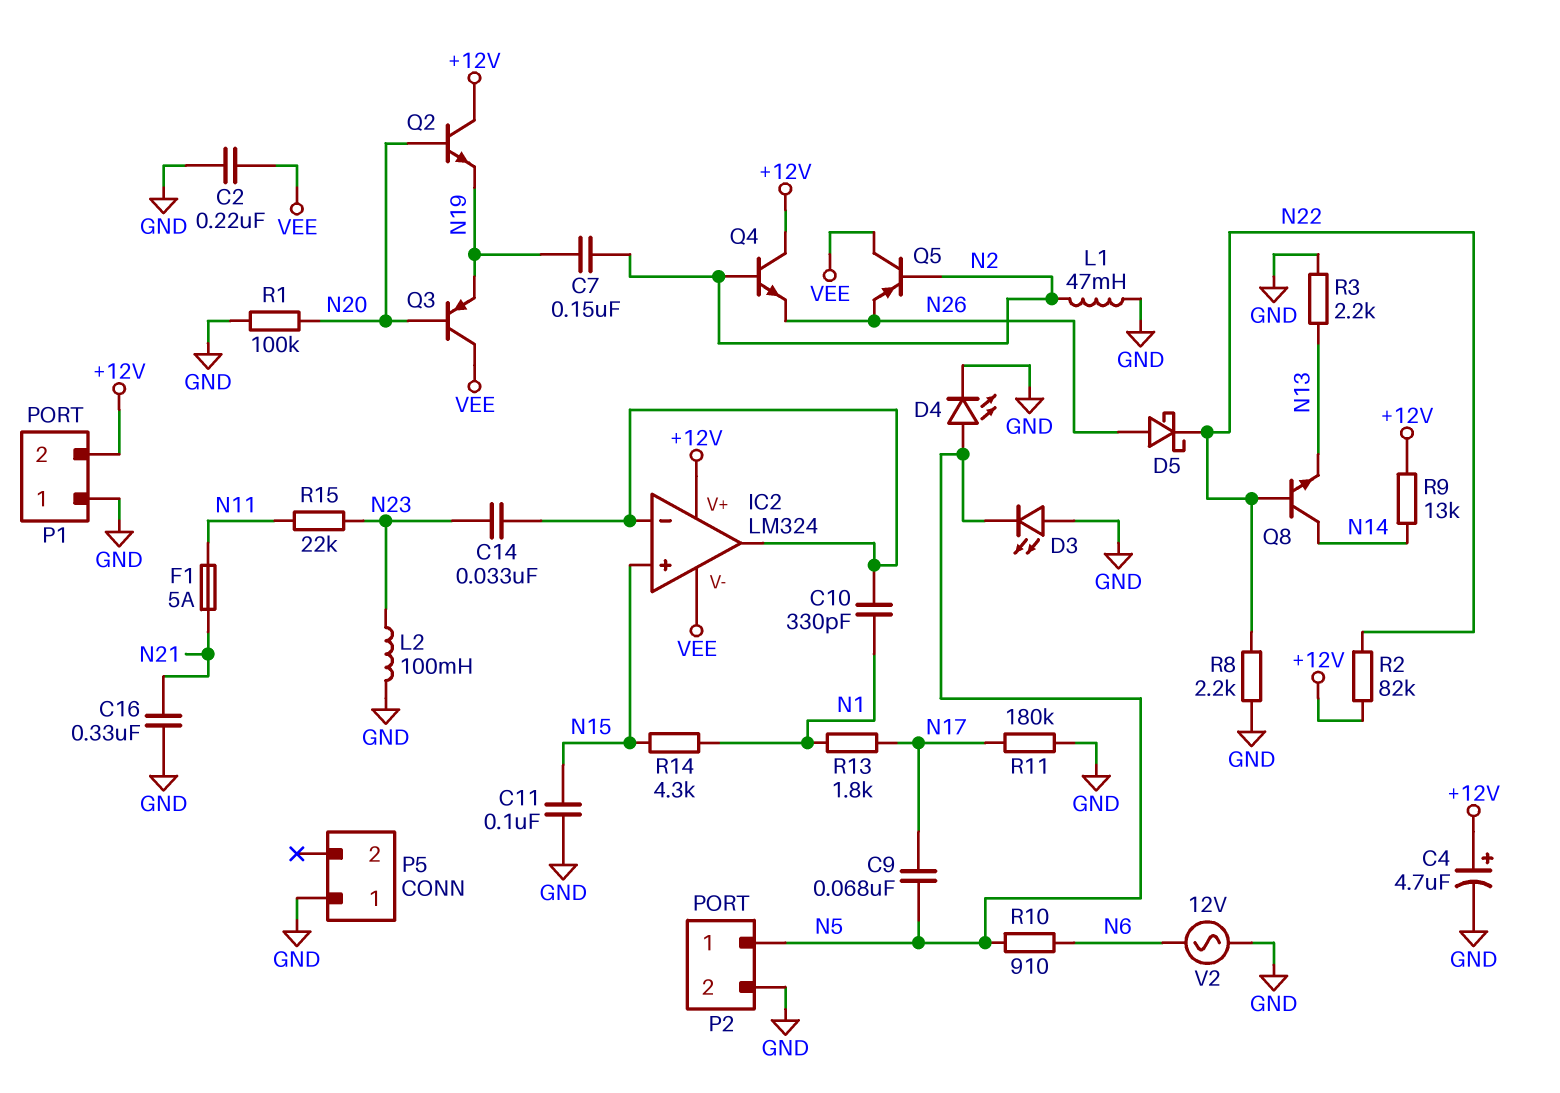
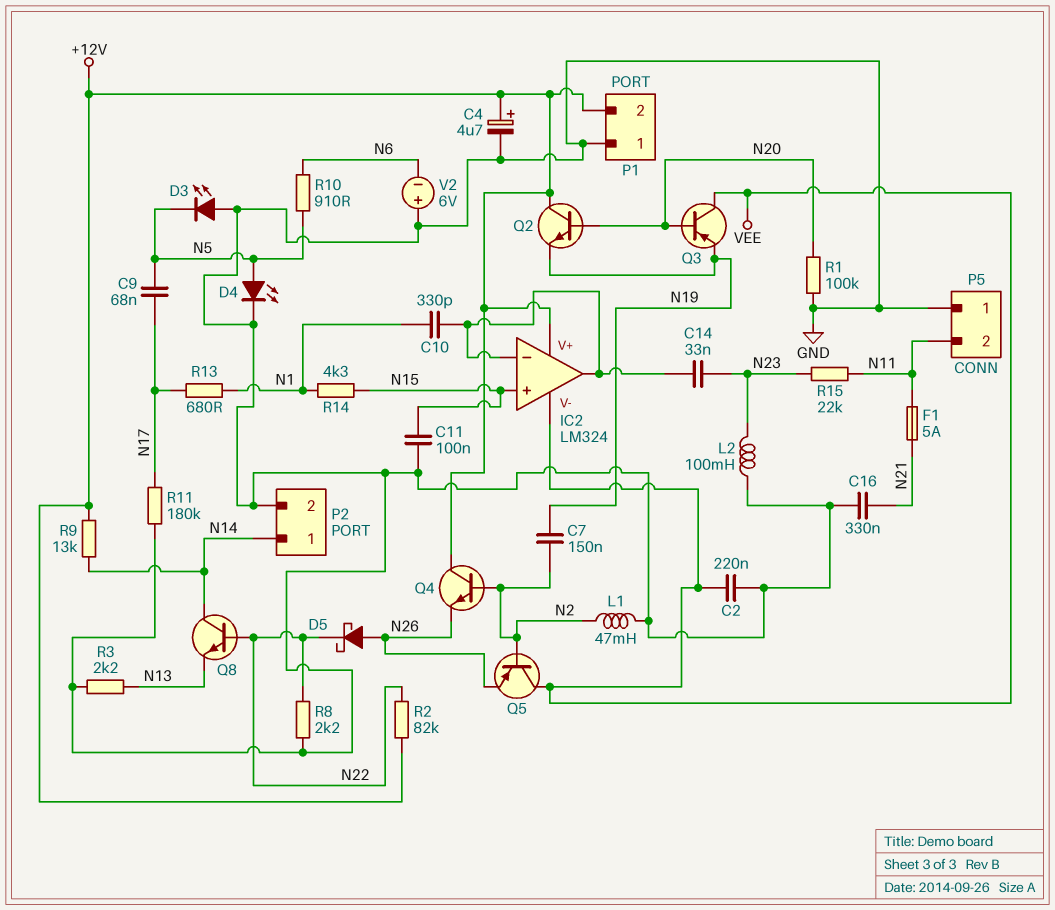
P2 pin 1: N5 -> N14
P5 pin 2: none -> N11
R13: 1.8k (N1, N17) -> 680 (N1, N17)
V2: AC 12V (GND, N6) -> 6V (plus GND, minus N6)

